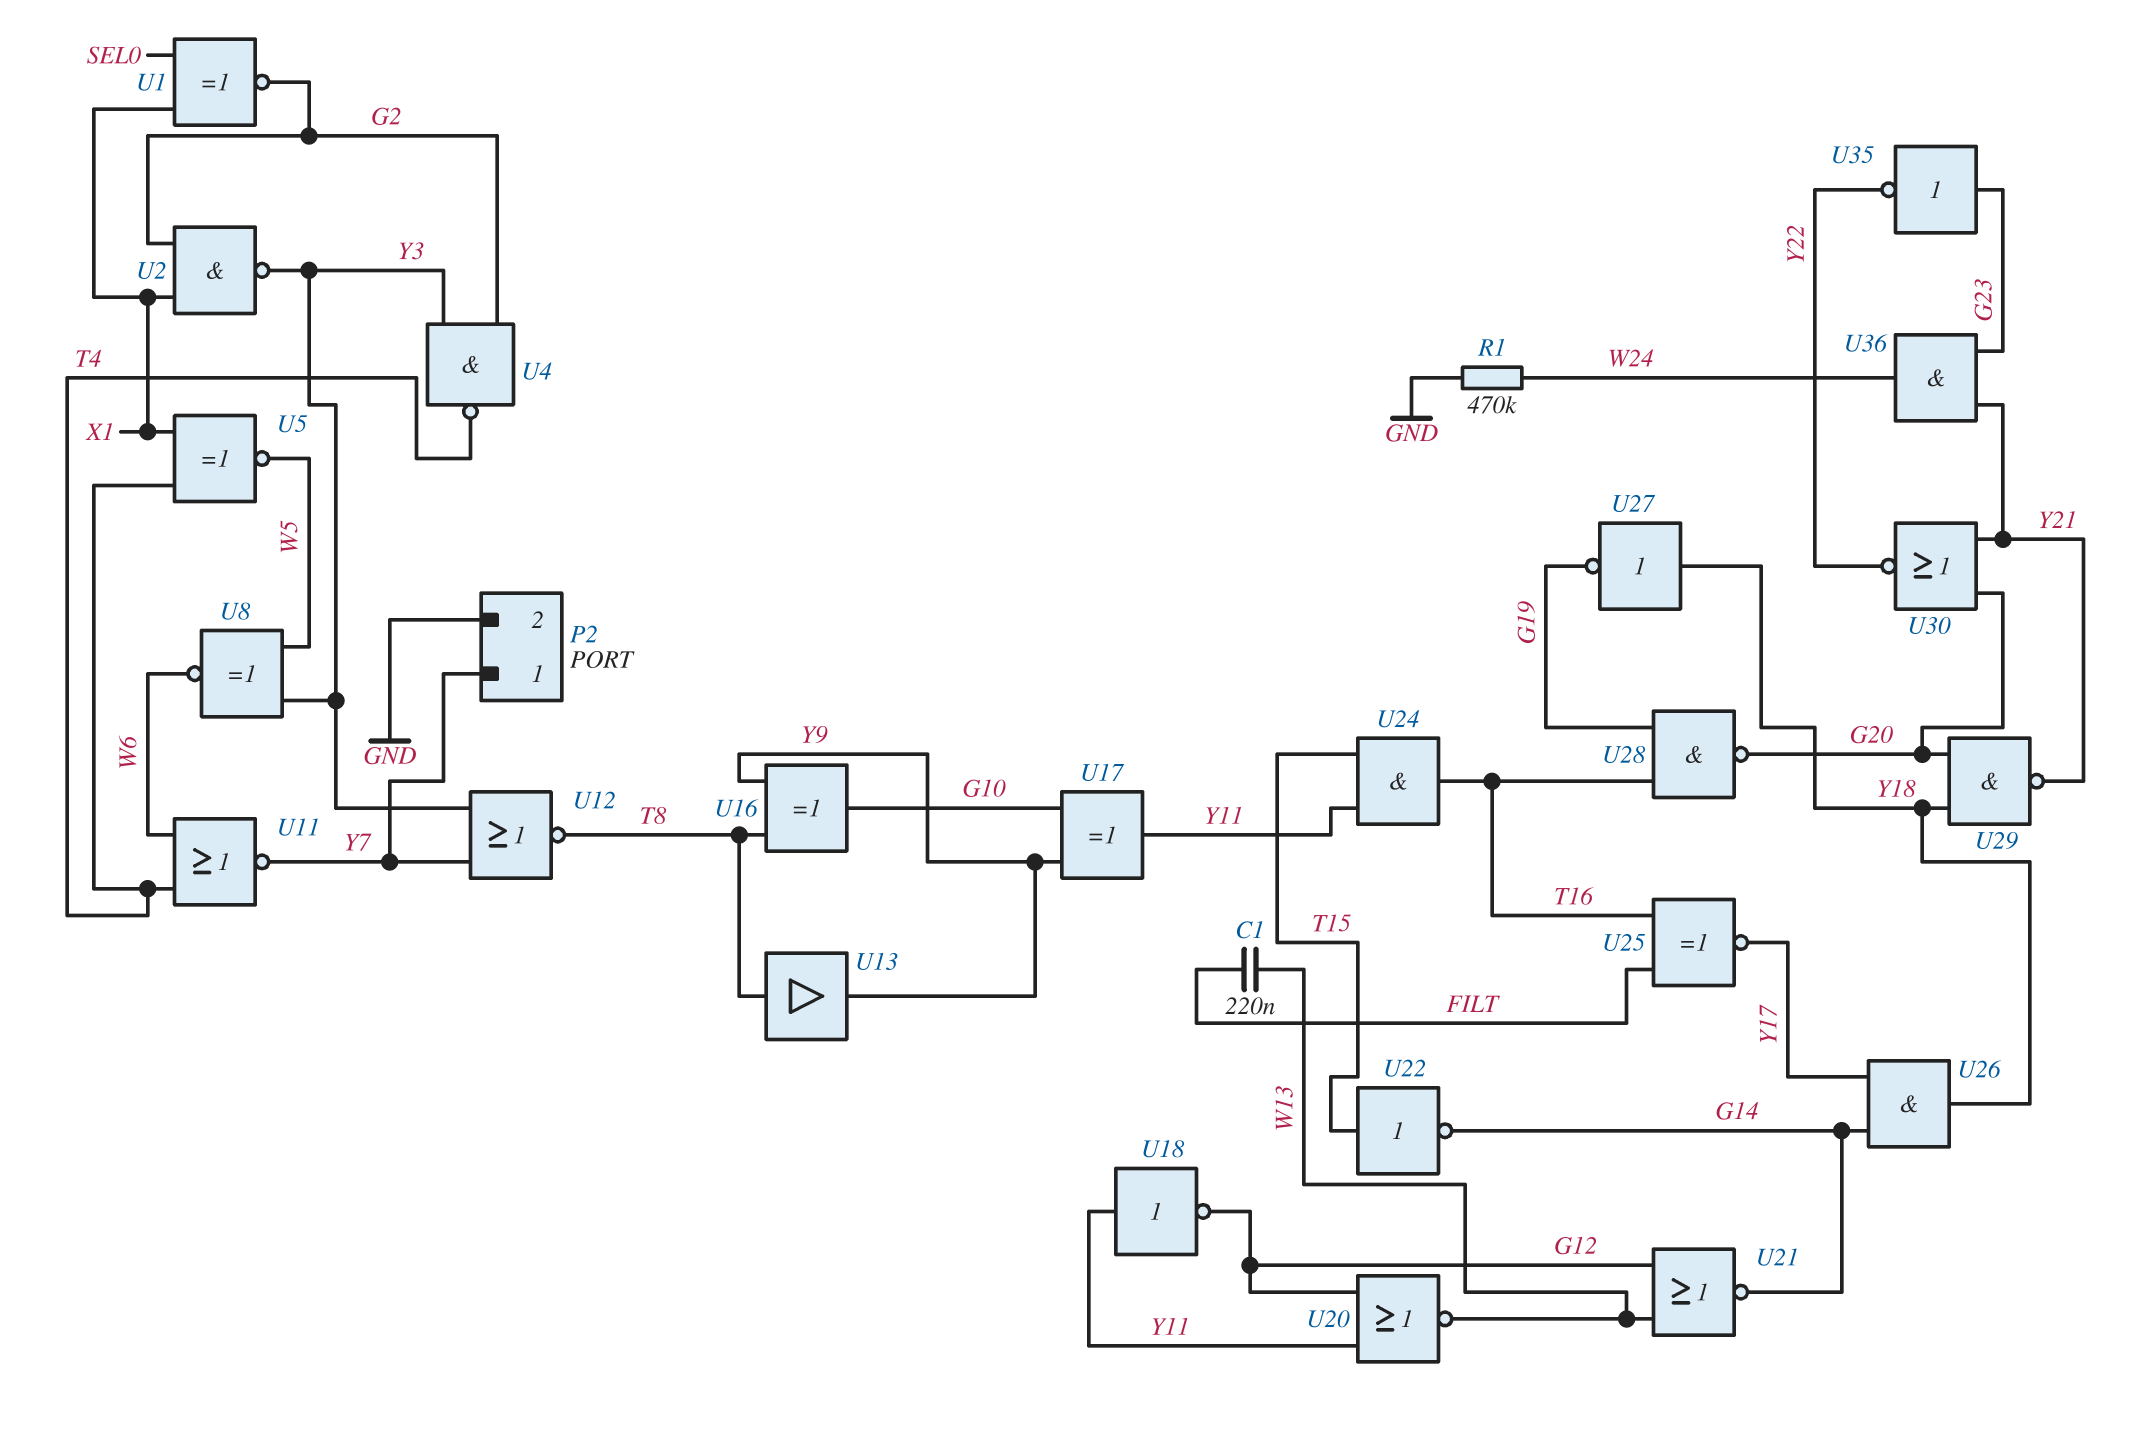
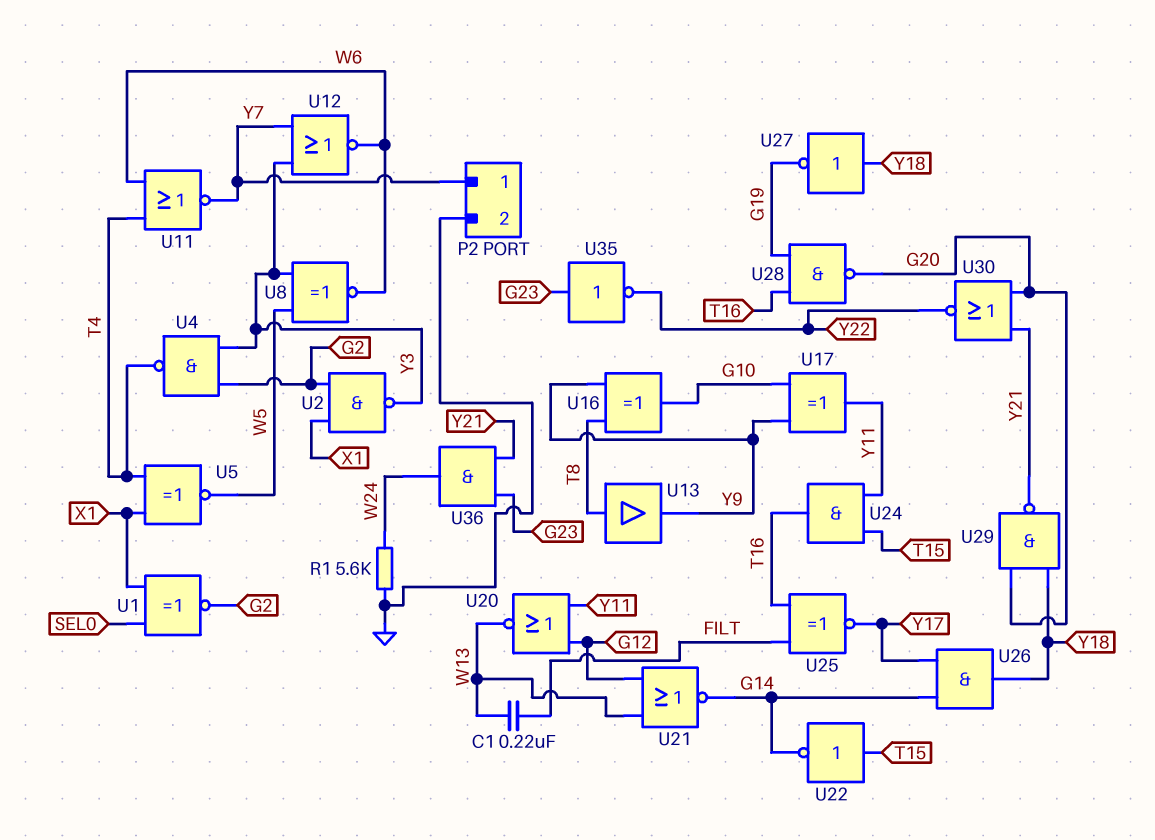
R1: 470k (GND, W24) -> 5.6k (GND, W24)
U12: NOR (in Y3, in Y7, out T8) -> NOR (in Y3, in Y7, out W6)
U18: NOT (in Y11, out G12) -> none

